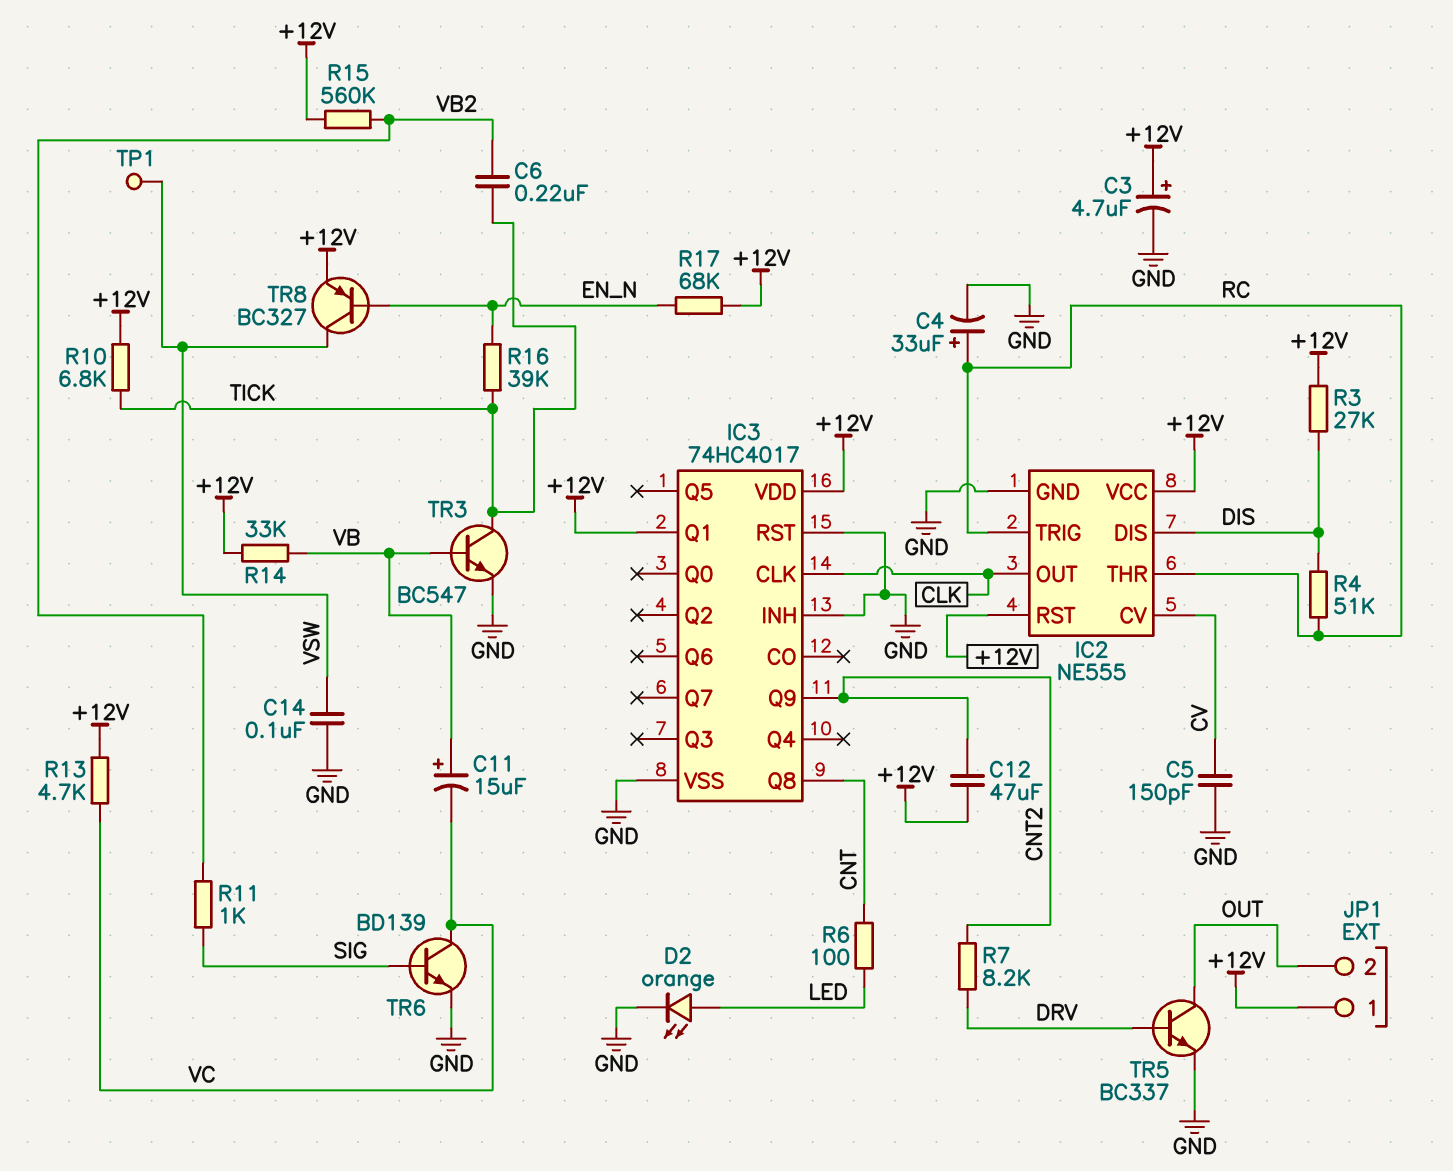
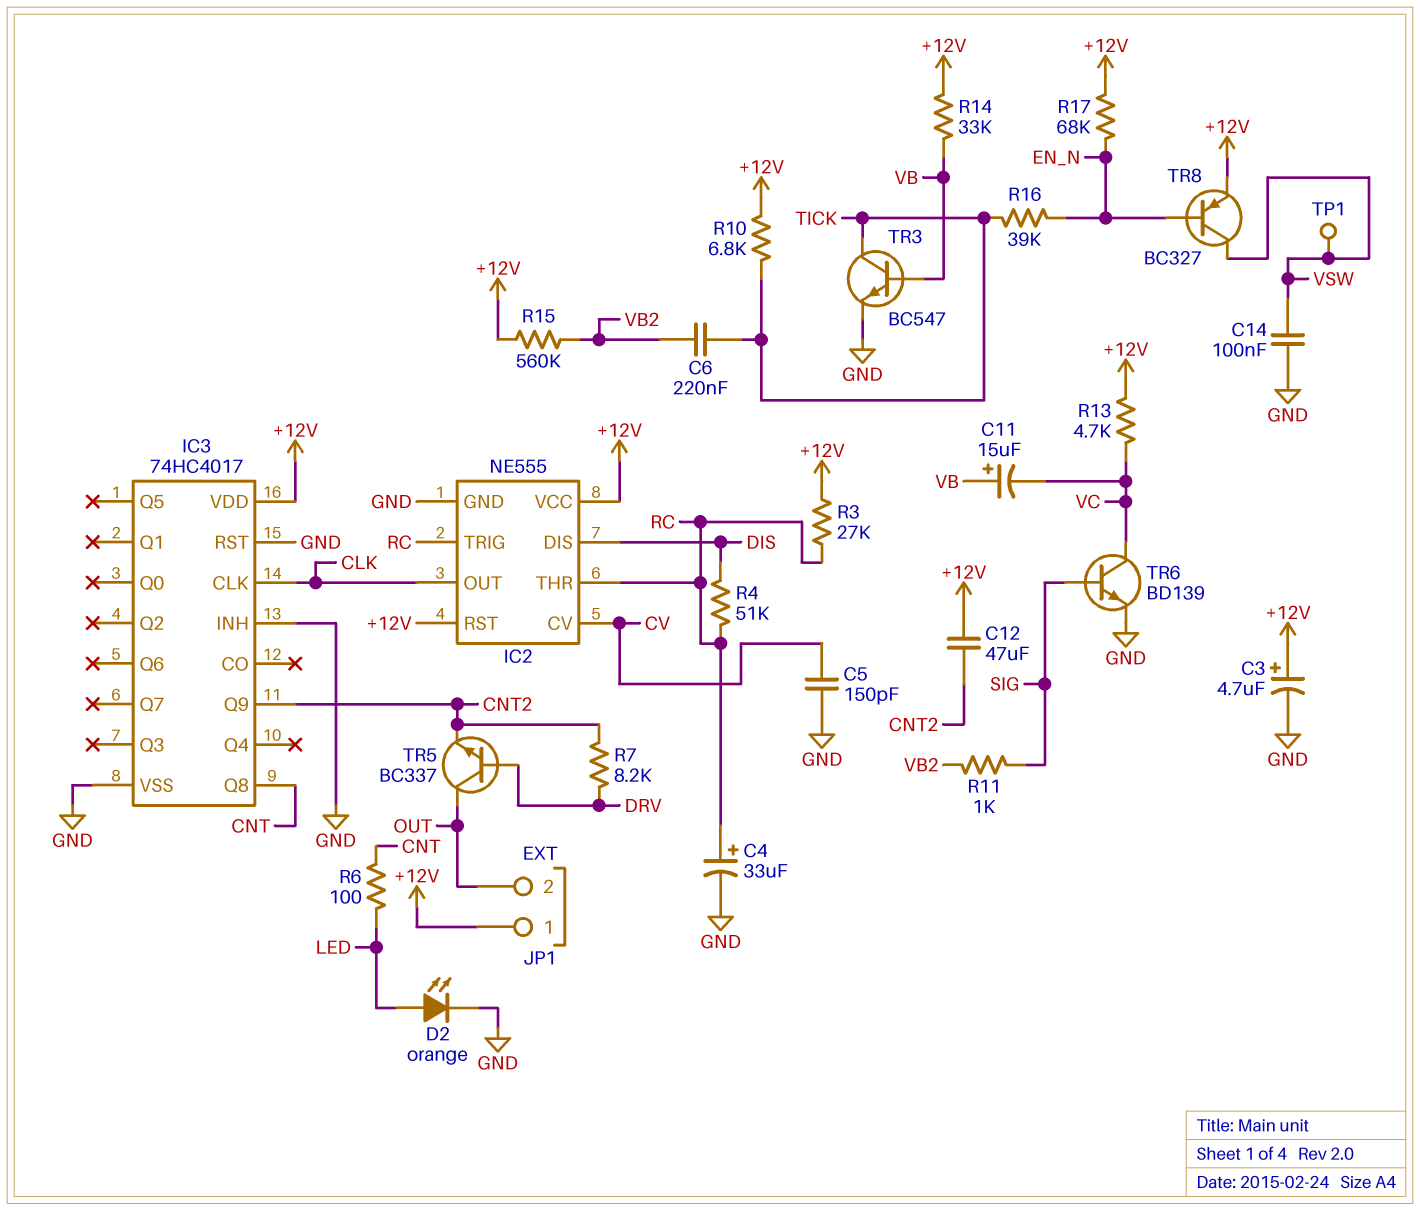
IC3 pin Q1: +12V -> none
R3: 27k (+12V, DIS) -> 27k (+12V, RC)
TR5: NPN BC337 (B DRV, C OUT, E GND) -> NPN BC337 (B DRV, C OUT, E CNT2)

